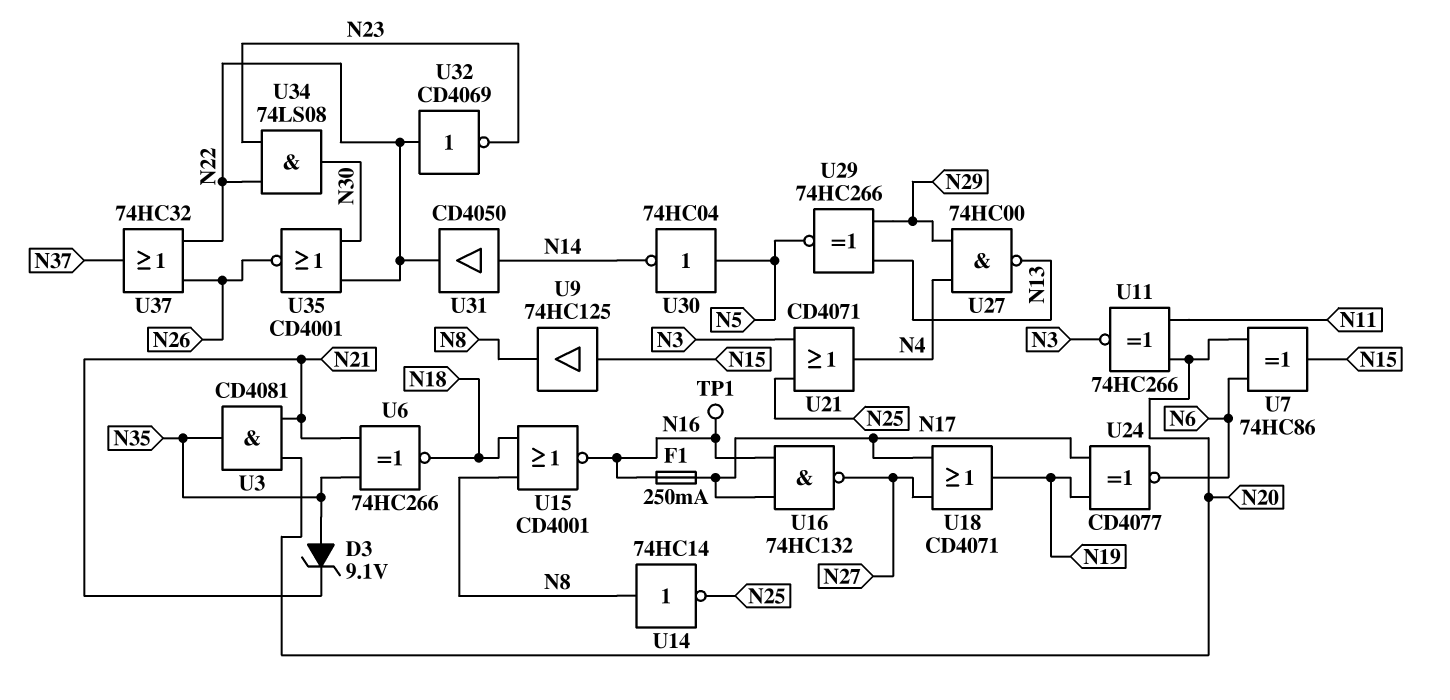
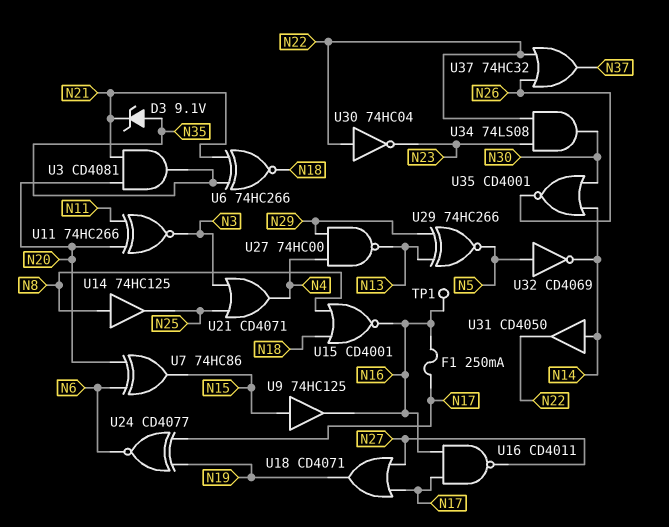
U9: buffer 74HC125 (in N15, out N8) -> buffer 74HC125 (in N15, out N16)
U14: NOT 74HC14 (in N8, out N25) -> buffer 74HC125 (in N8, out N25)
U16: NAND 74HC132 (in N16, in N17, out N27) -> NAND CD4011 (in N16, in N17, out N27)
U30: NOT 74HC04 (in N5, out N14) -> NOT 74HC04 (in N22, out N23)
U32: NOT CD4069 (in N22, out N23) -> NOT CD4069 (in N5, out N14)
U35: NOR CD4001 (in N22, in N30, out N26) -> NOR CD4001 (in N14, in N30, out N26)

